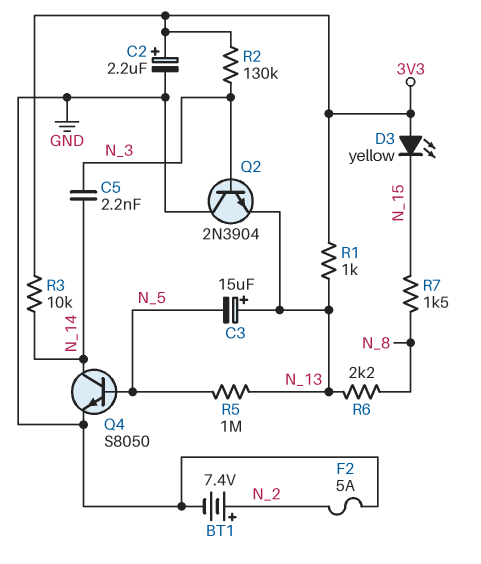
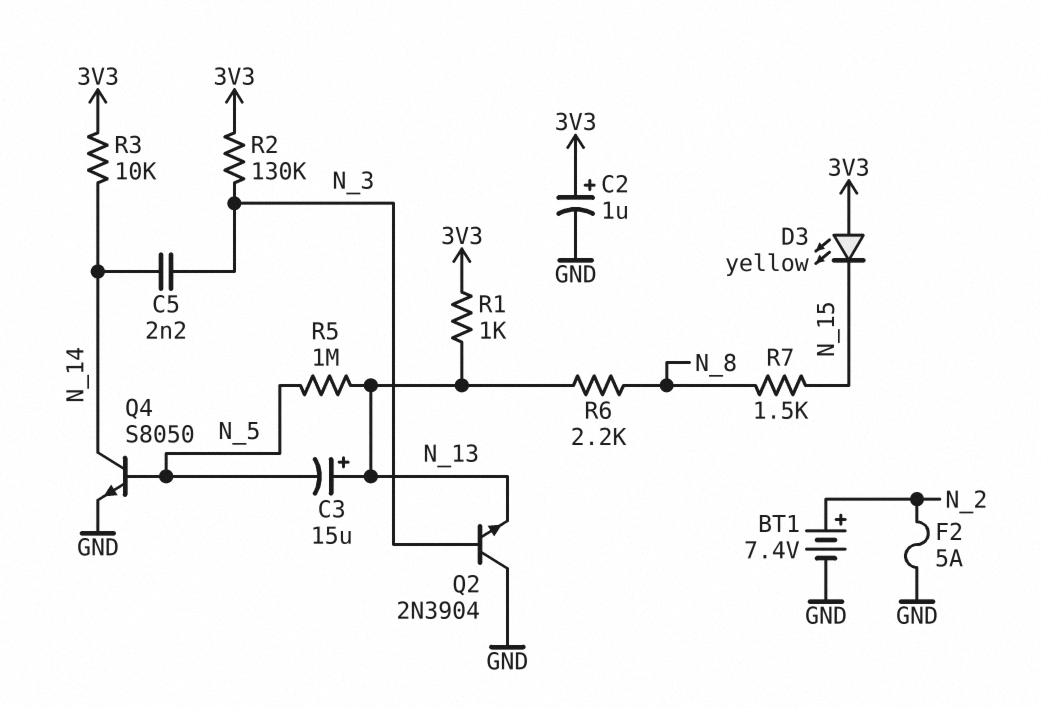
C2: 2.2uF (plus 3V3, minus GND) -> 1uF (plus 3V3, minus GND)

